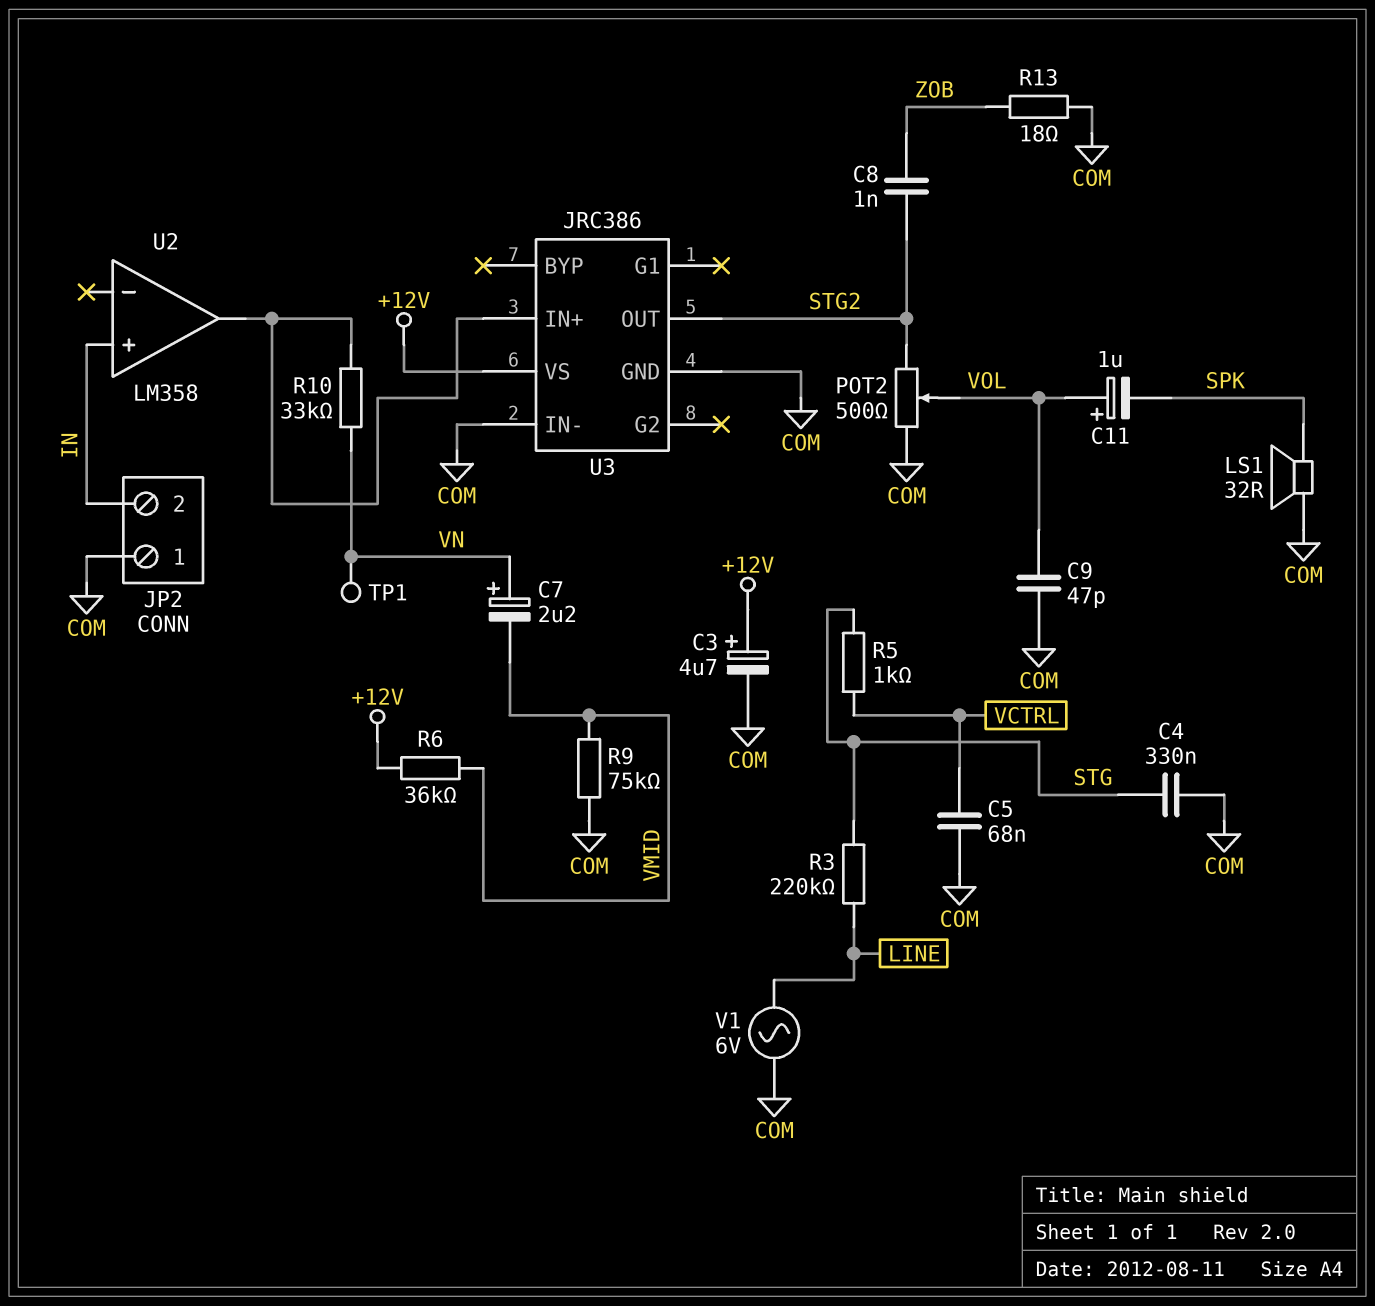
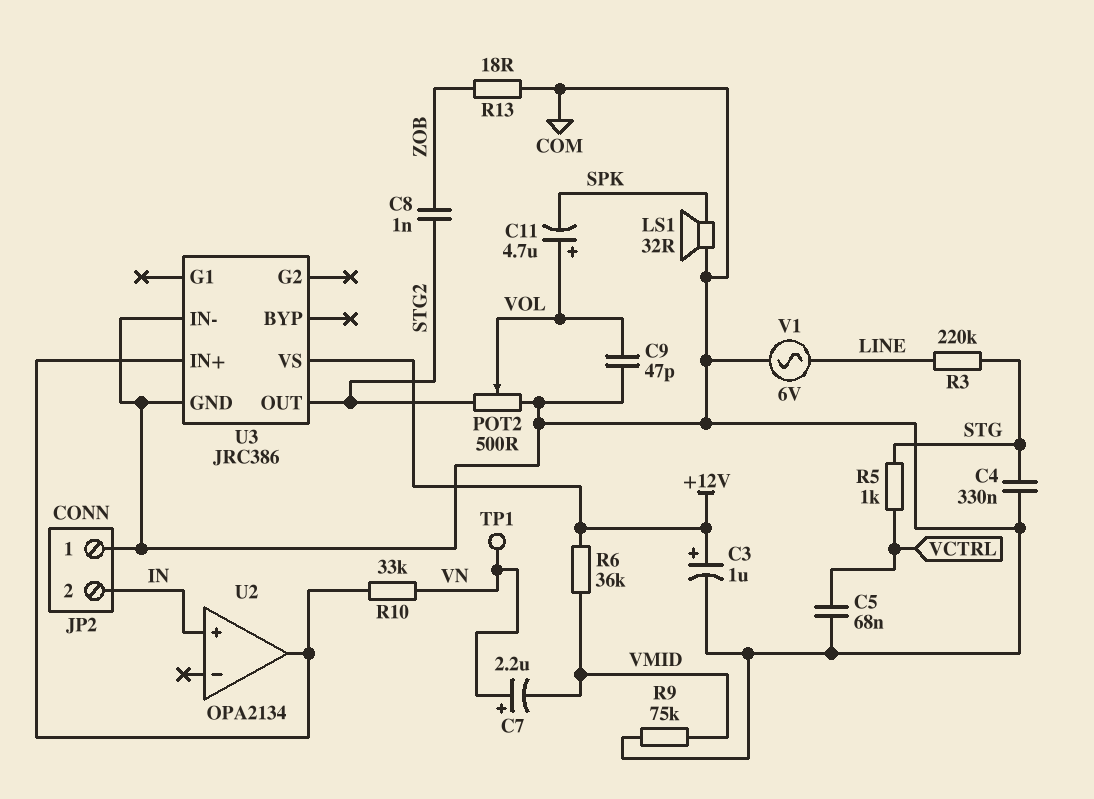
C3: 4.7uF (plus +12V, minus COM) -> 1uF (plus +12V, minus COM)
C11: 1uF (plus VOL, minus SPK) -> 4.7uF (plus VOL, minus SPK)
U2: LM358 -> OPA2134

